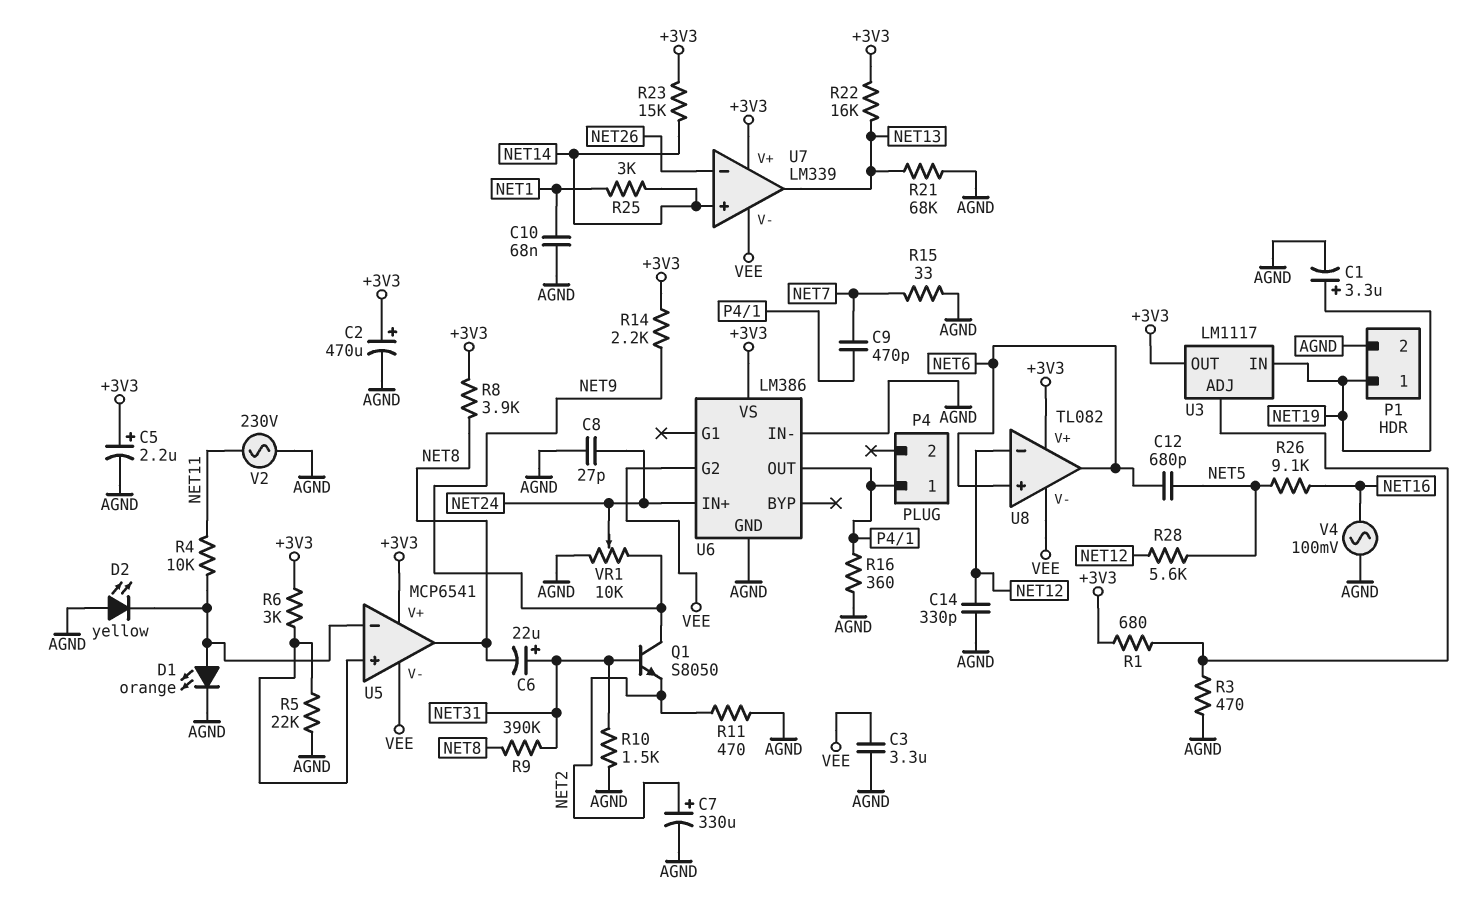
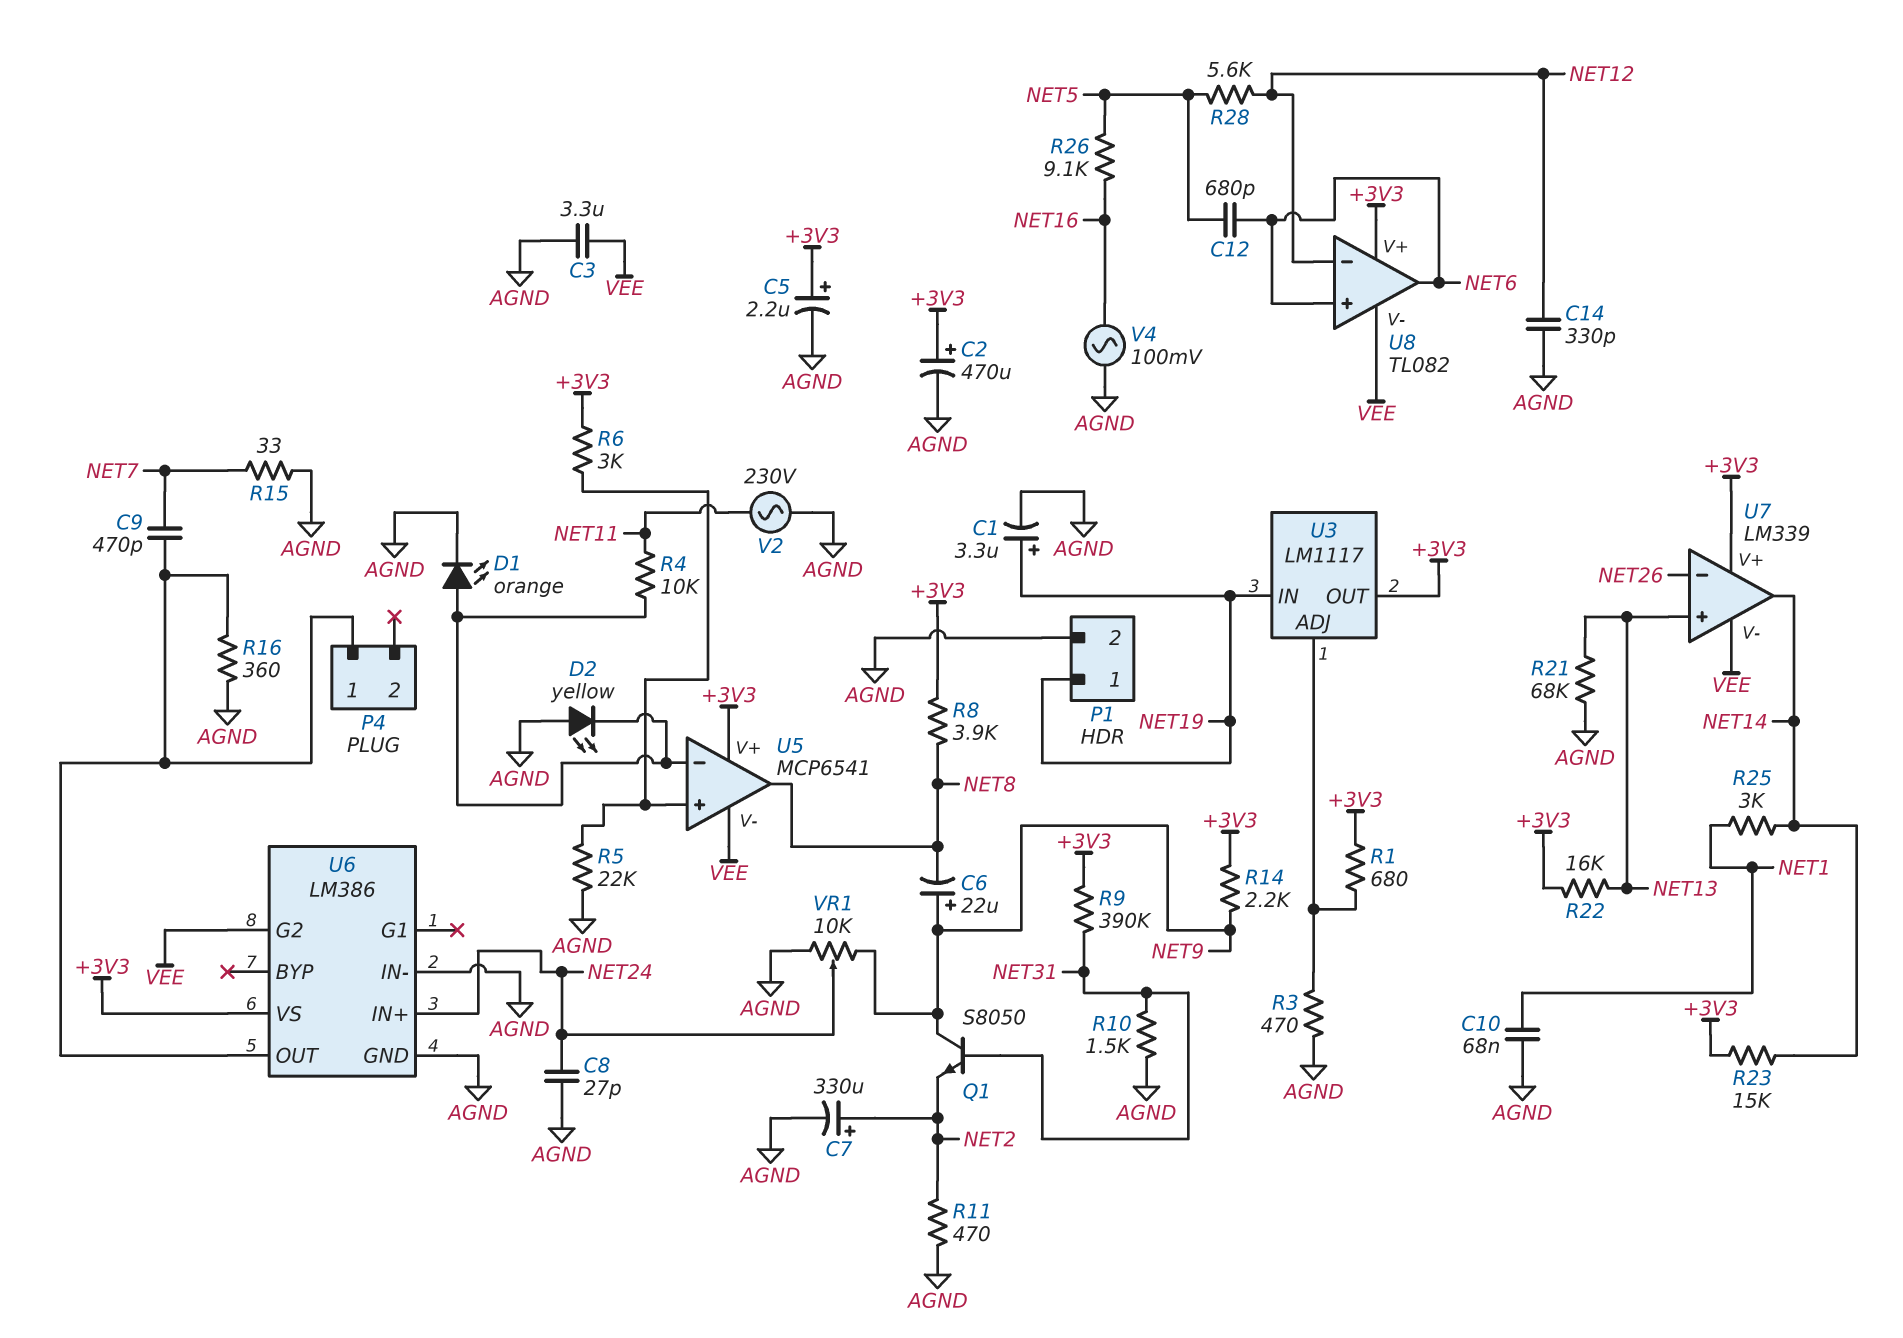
C6: 22uF (plus NET31, minus NET8) -> 22uF (plus NET9, minus NET8)
R9: 390k (NET8, NET31) -> 390k (+3V3, NET31)
U7 pin in+: NET14 -> NET13
U7 pin out: NET13 -> NET14

